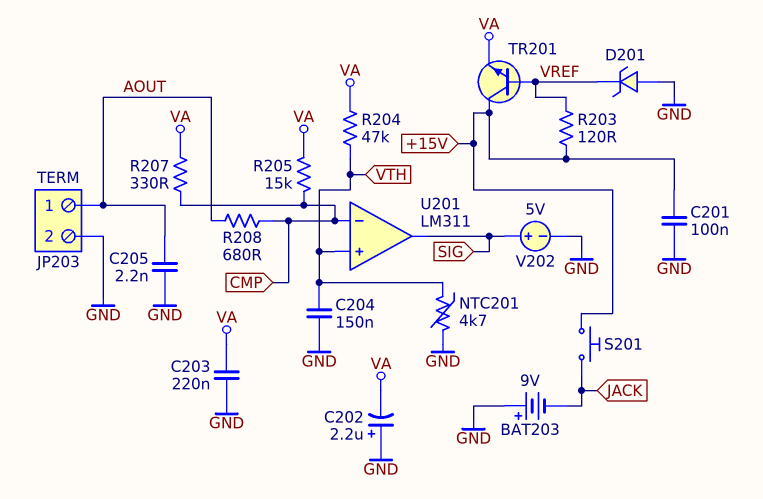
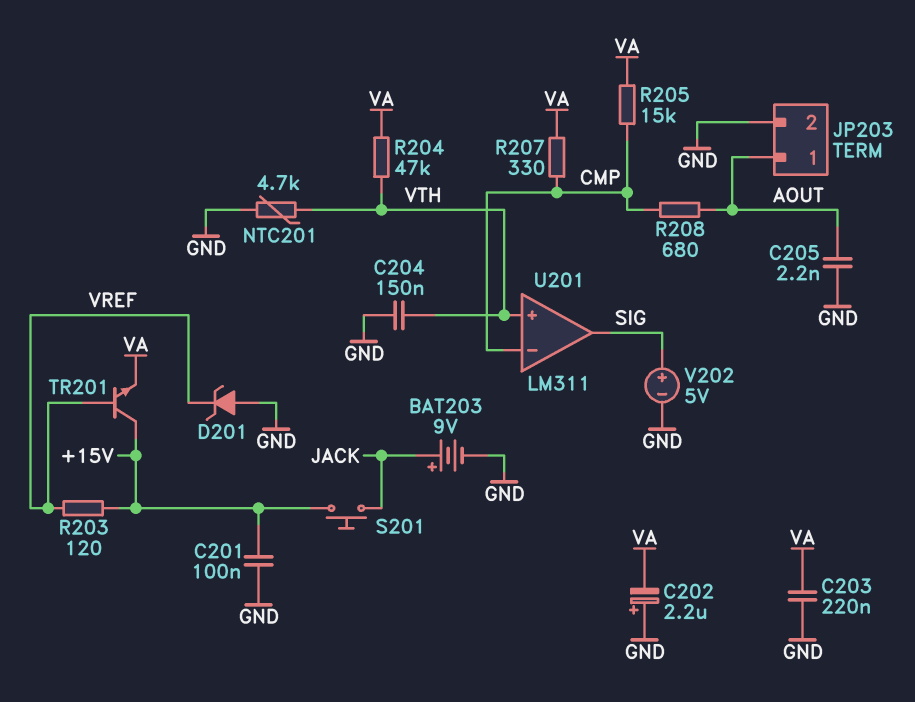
BAT203: 9V (plus GND, minus JACK) -> 9V (plus JACK, minus GND)

